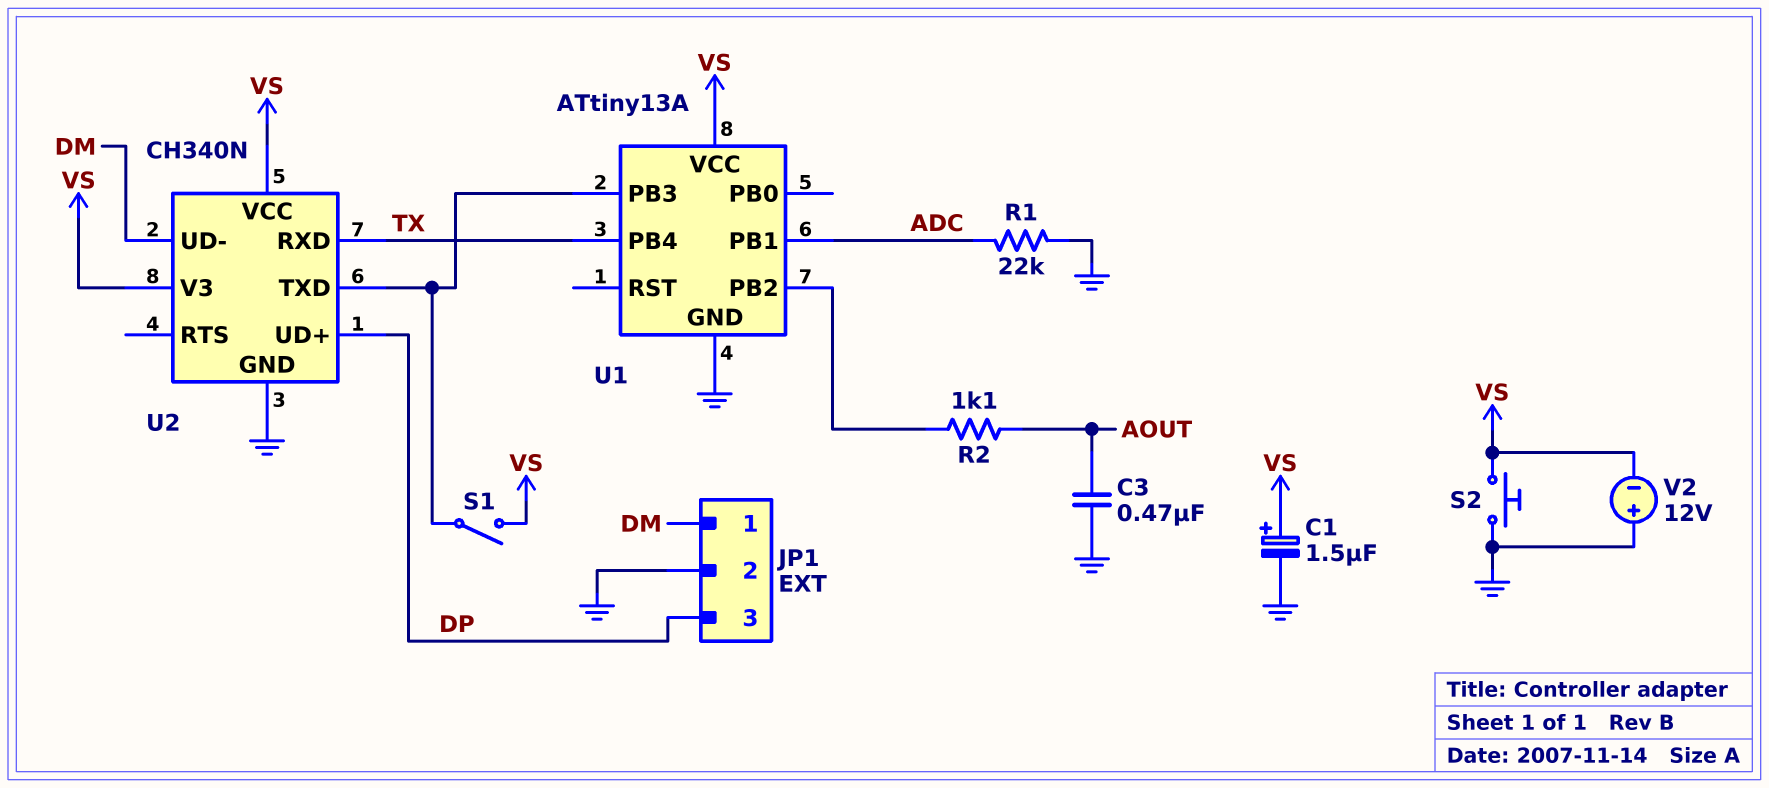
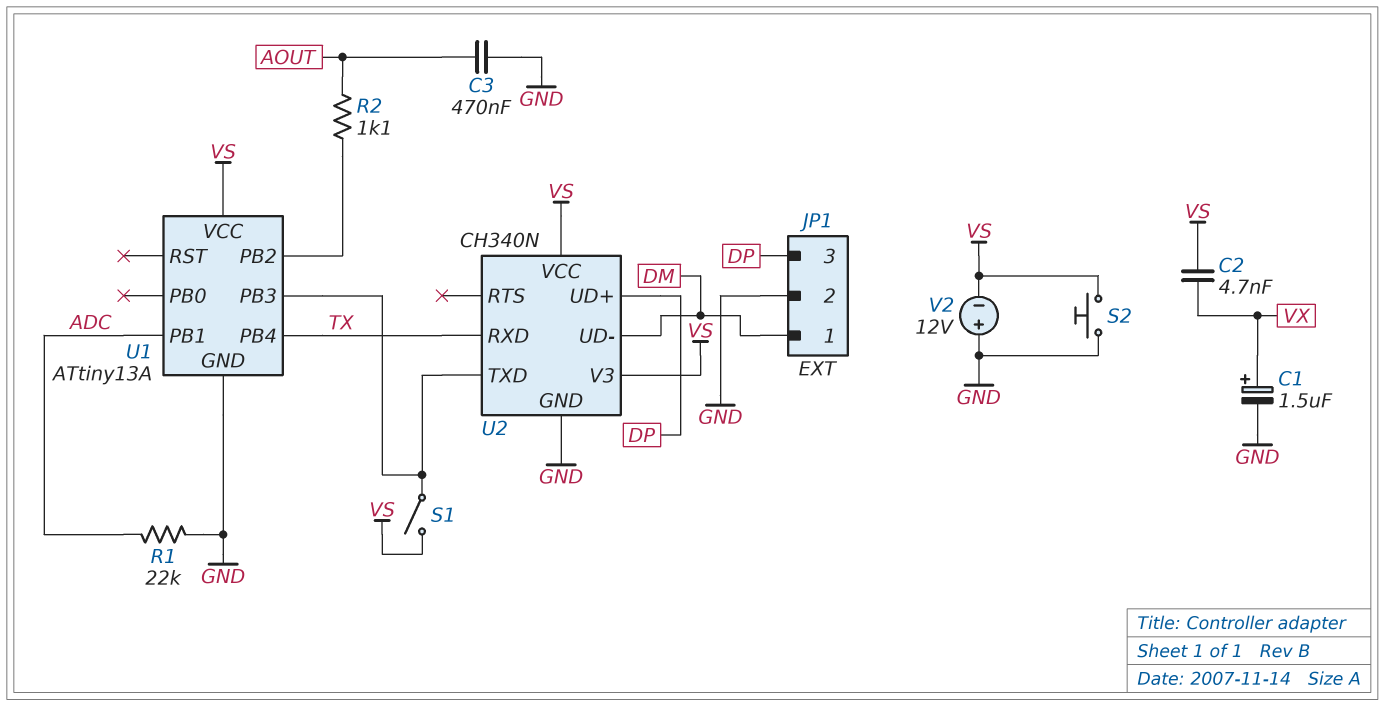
C1: 1.5uF (plus VS, minus GND) -> 1.5uF (plus VX, minus GND)
C2: none -> 4.7nF (VS, VX)

